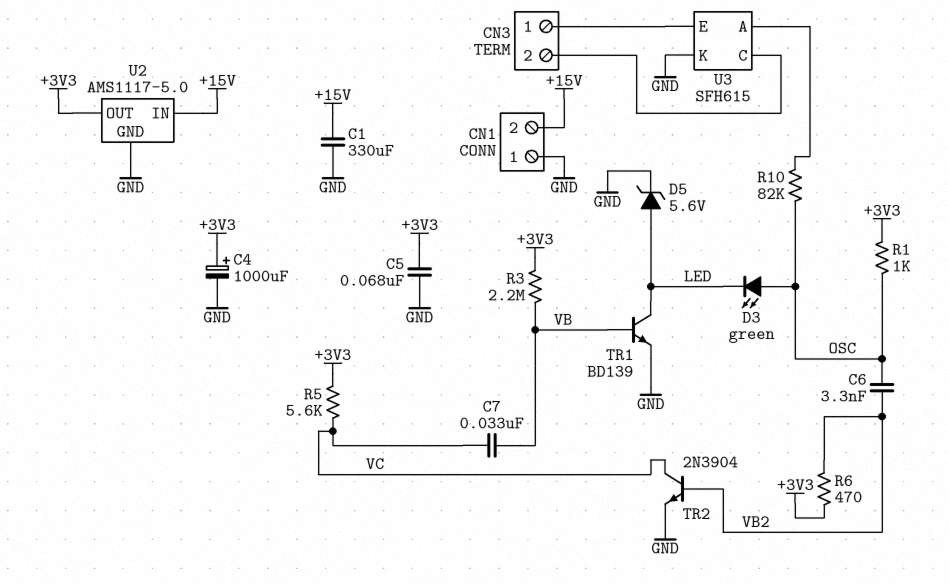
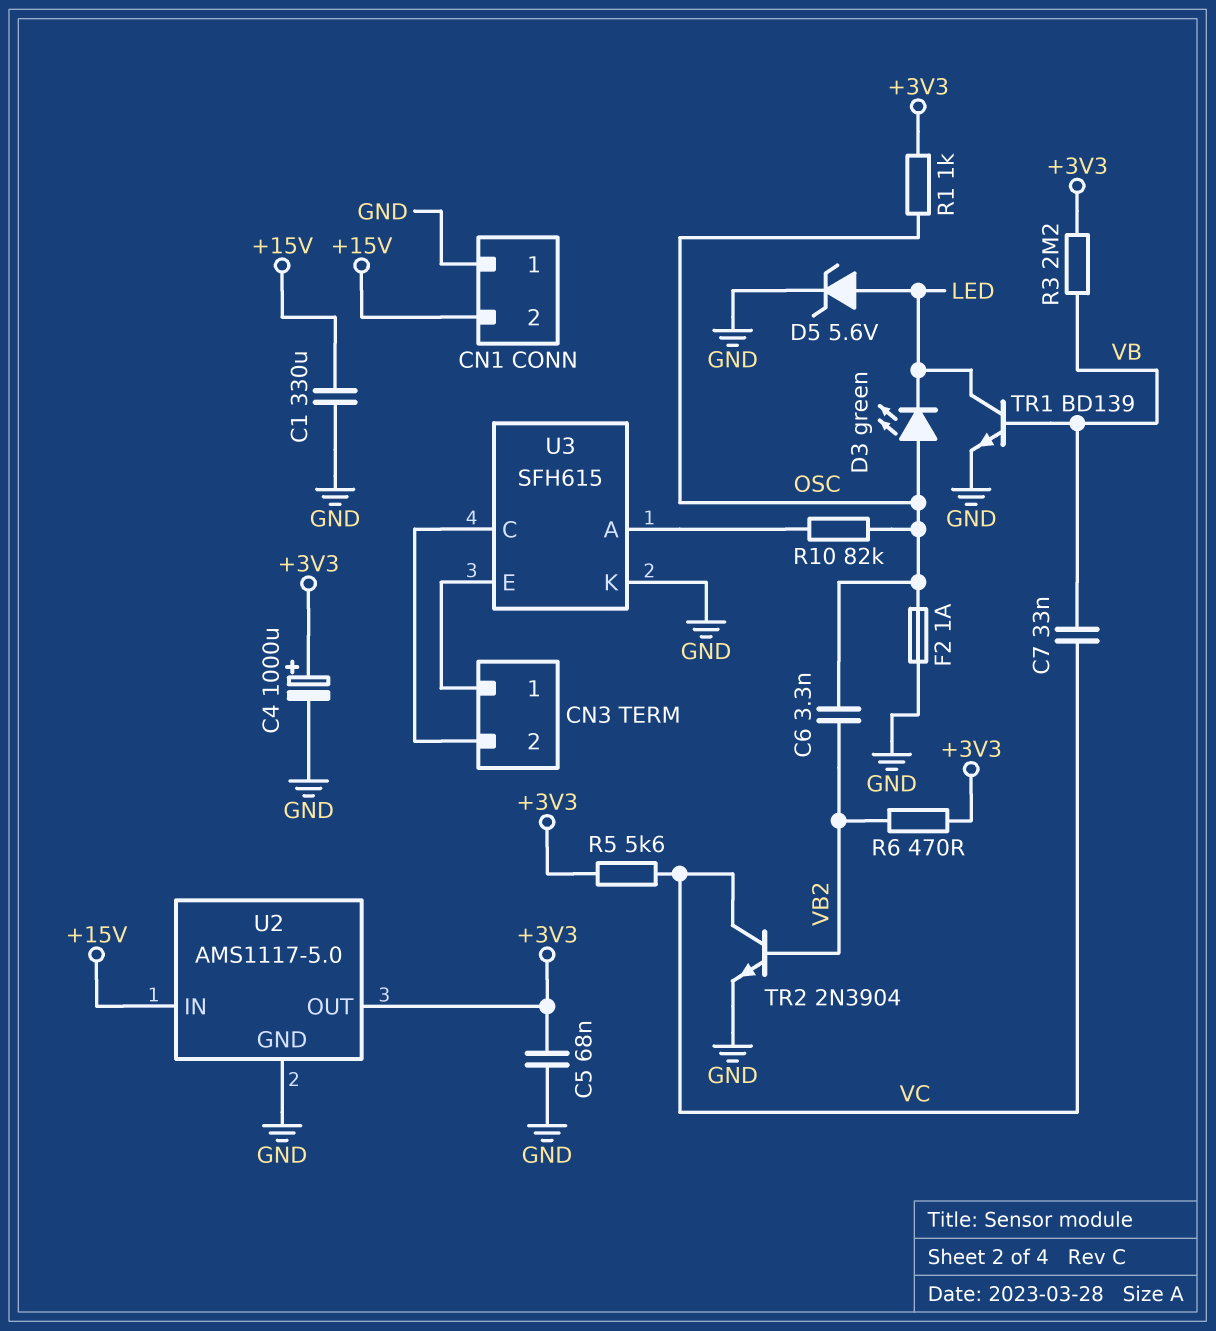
F2: none -> 1A (GND, OSC)

